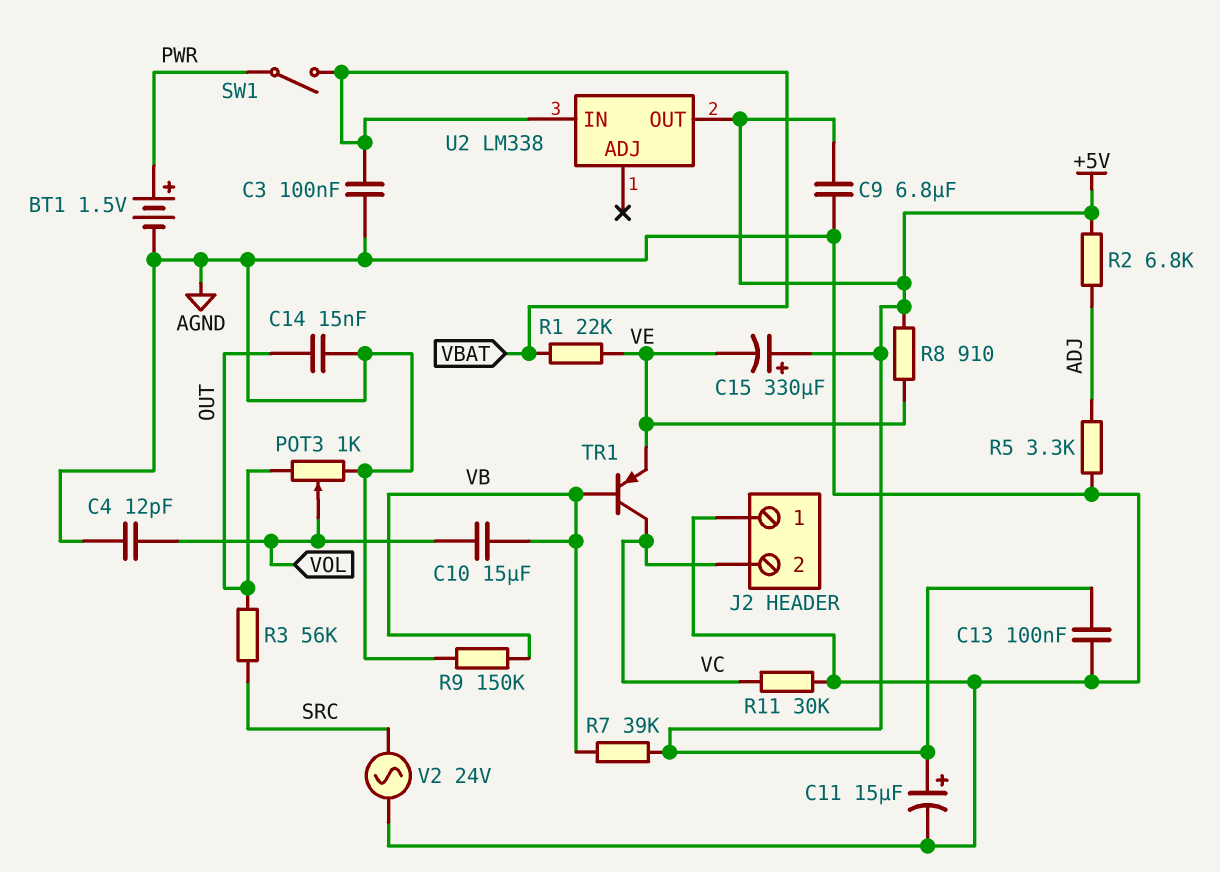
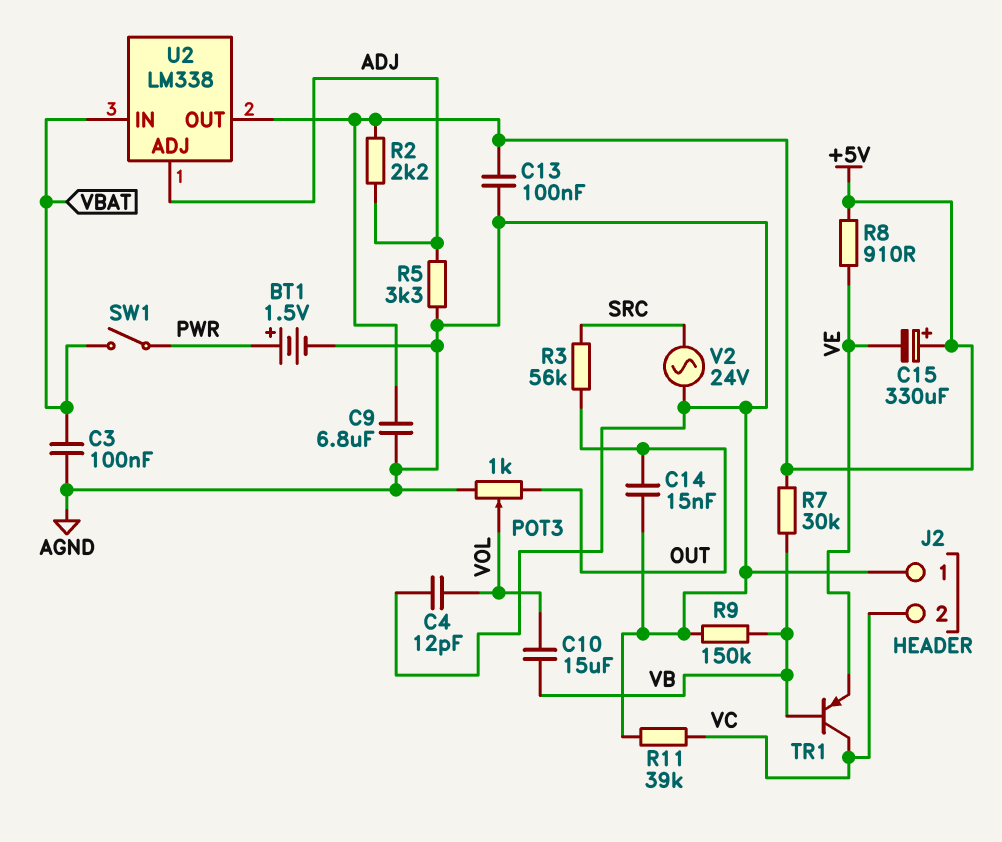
C11: 15uF (plus +5V, minus AGND) -> none
R1: 22k (VBAT, VE) -> none
R2: 6.8k (+5V, ADJ) -> 2.2k (+5V, ADJ)
R7: 39k (+5V, VB) -> 30k (+5V, VB)
R11: 30k (AGND, VC) -> 39k (AGND, VC)
U2 pin ADJ: none -> ADJ

